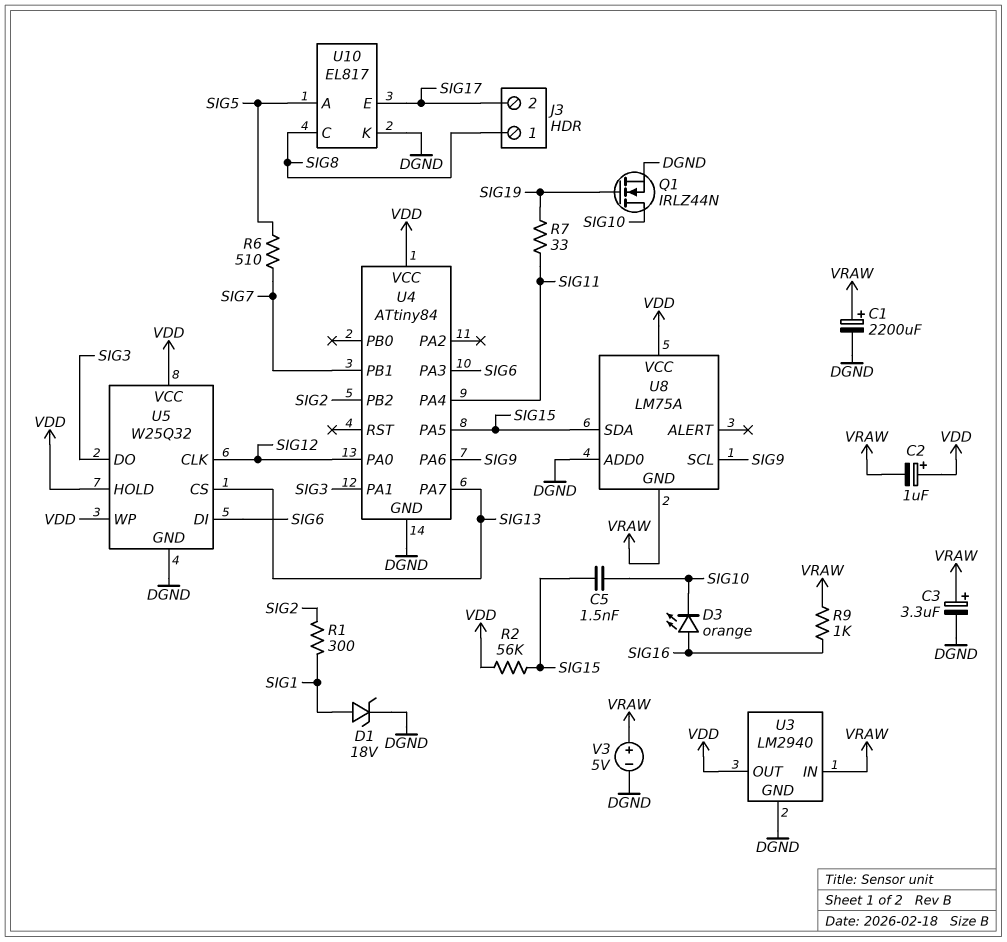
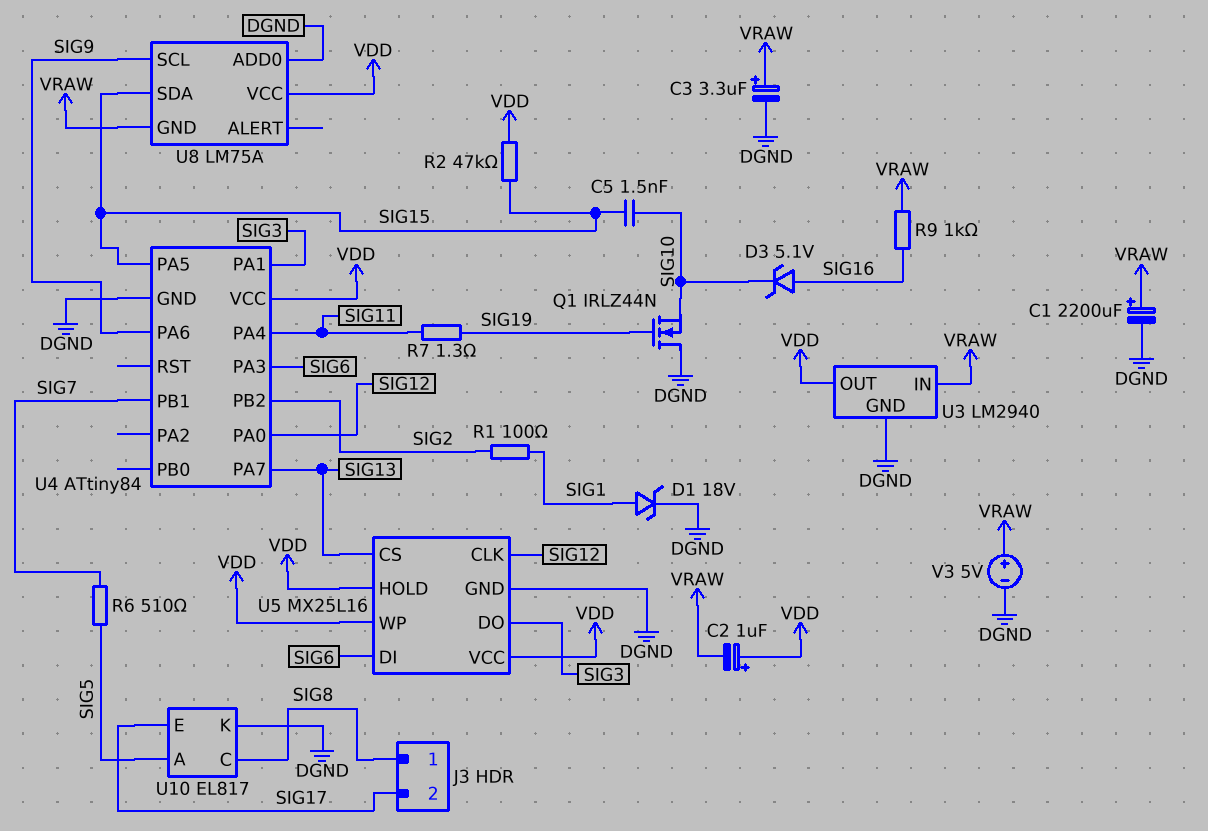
D3: LED orange (A SIG16, K SIG10) -> zener 5.1V (A SIG16, K SIG10)
Q1: NMOS IRLZ44N (G SIG19, D SIG10, S DGND) -> NMOS IRLZ44N (G SIG19, D DGND, S SIG10)
R1: 300 (SIG1, SIG2) -> 100 (SIG1, SIG2)
R2: 56k (SIG15, VDD) -> 47k (SIG15, VDD)
R7: 33 (SIG11, SIG19) -> 1.3 (SIG11, SIG19)
U5: W25Q32 -> MX25L16

